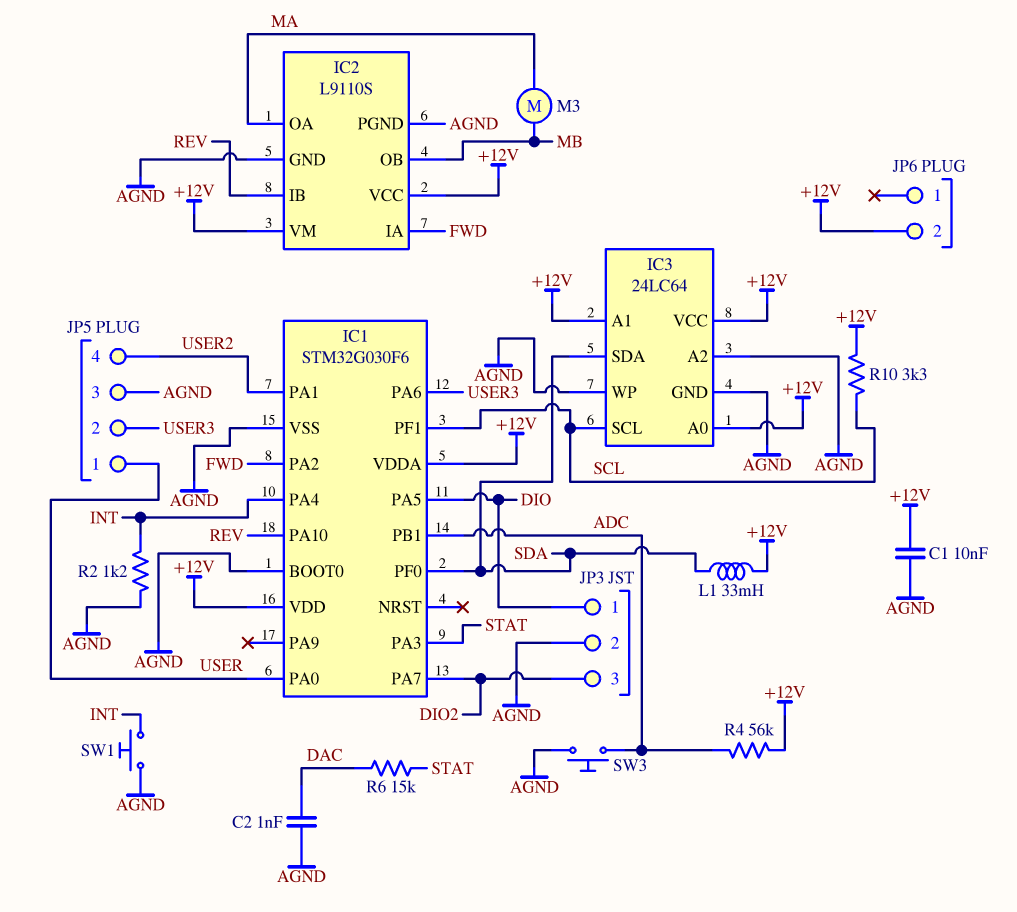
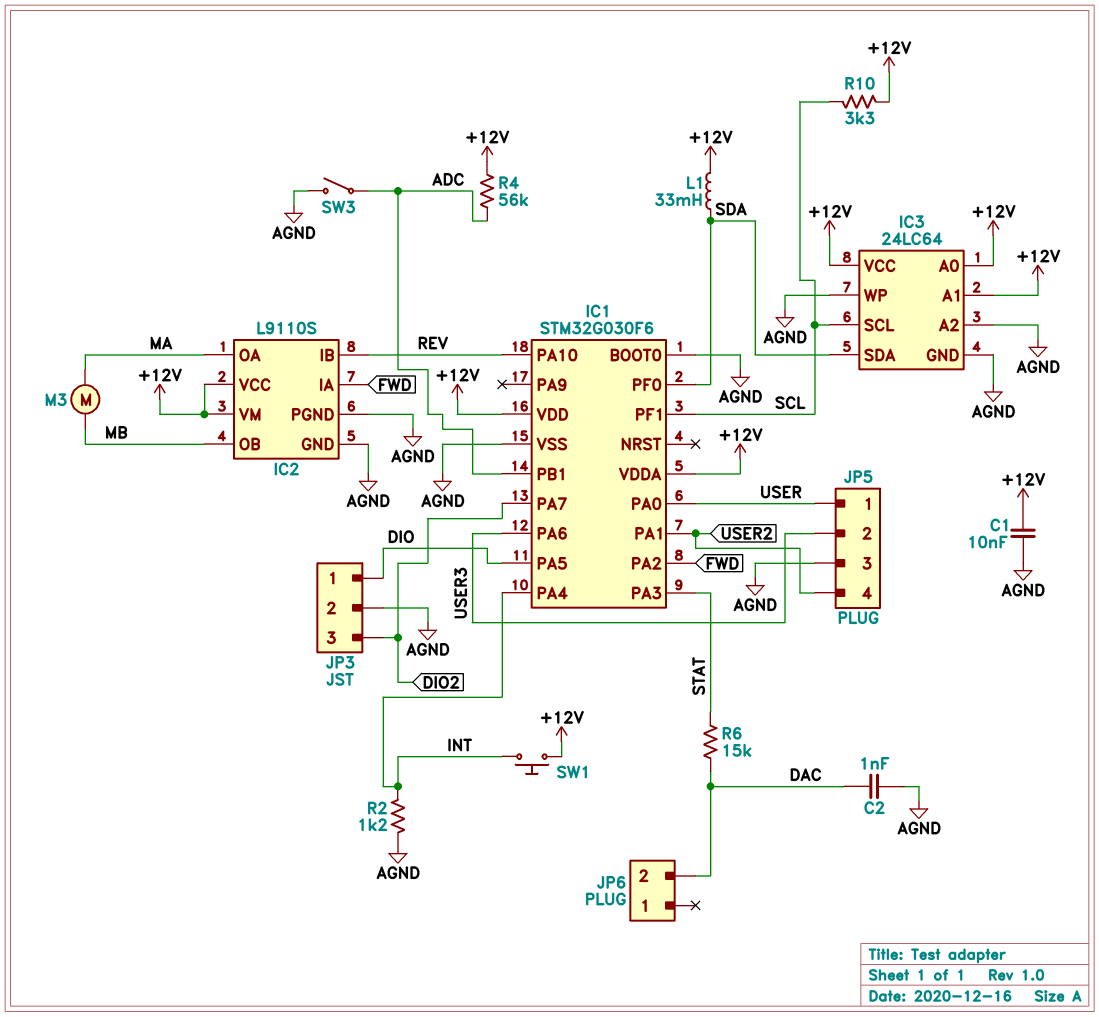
JP6 pin 2: +12V -> DAC
SW1: button (AGND, INT) -> button (+12V, INT)
SW3: button (ADC, AGND) -> switch (ADC, AGND)

